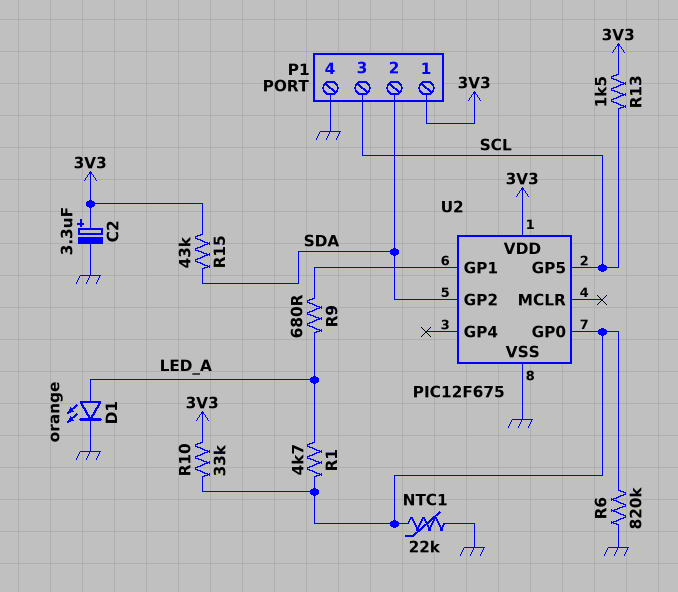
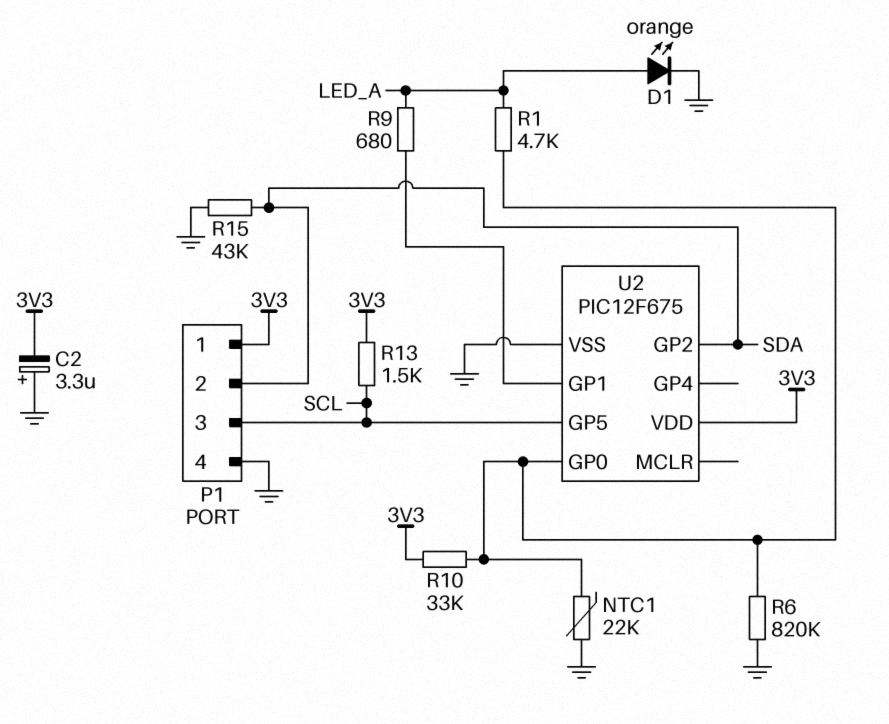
C2: 3.3uF (plus 3V3, minus GND) -> 3.3uF (plus GND, minus 3V3)
R15: 43k (3V3, SDA) -> 43k (GND, SDA)

